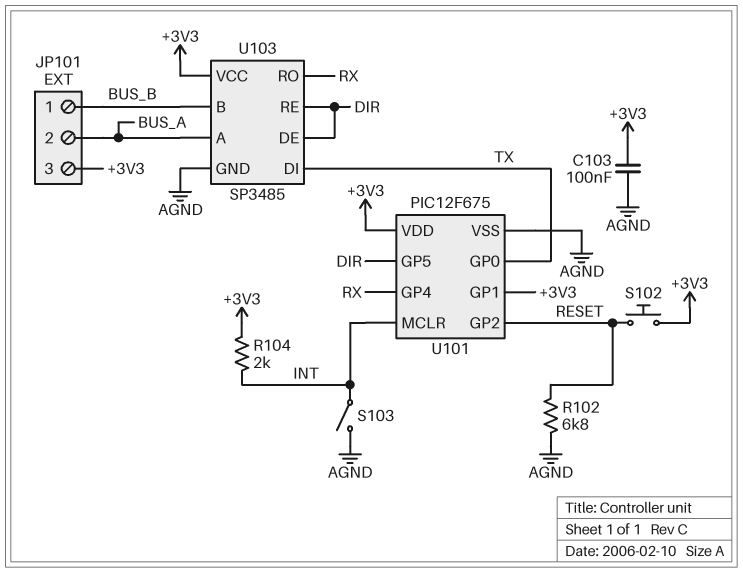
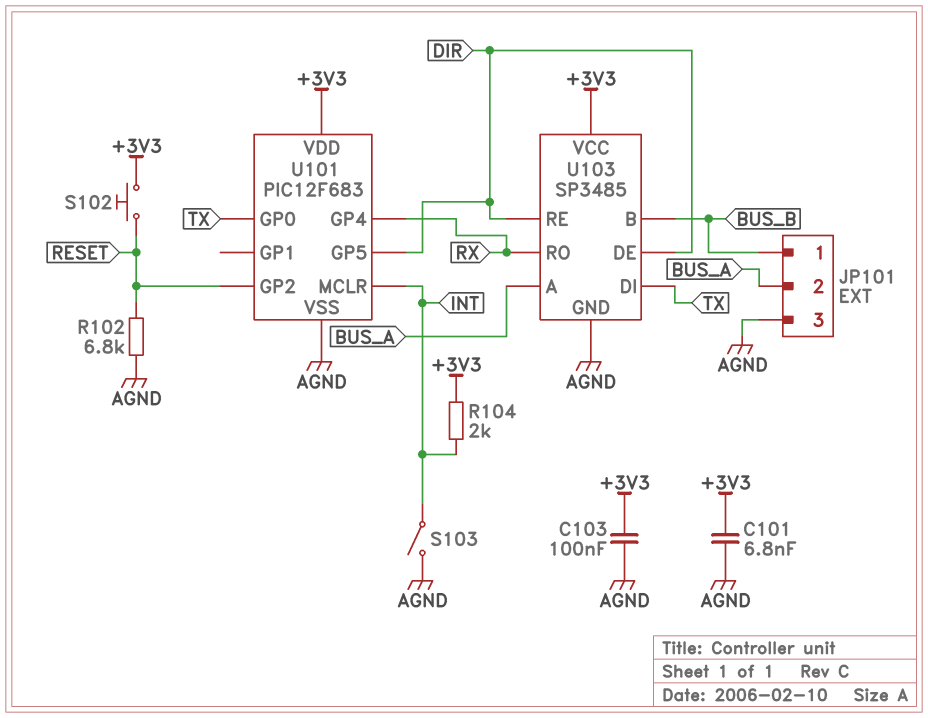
C101: none -> 6.8nF (+3V3, AGND)
JP101 pin 3: +3V3 -> AGND
U101: PIC12F675 -> PIC12F683
U101 pin GP1: +3V3 -> none

